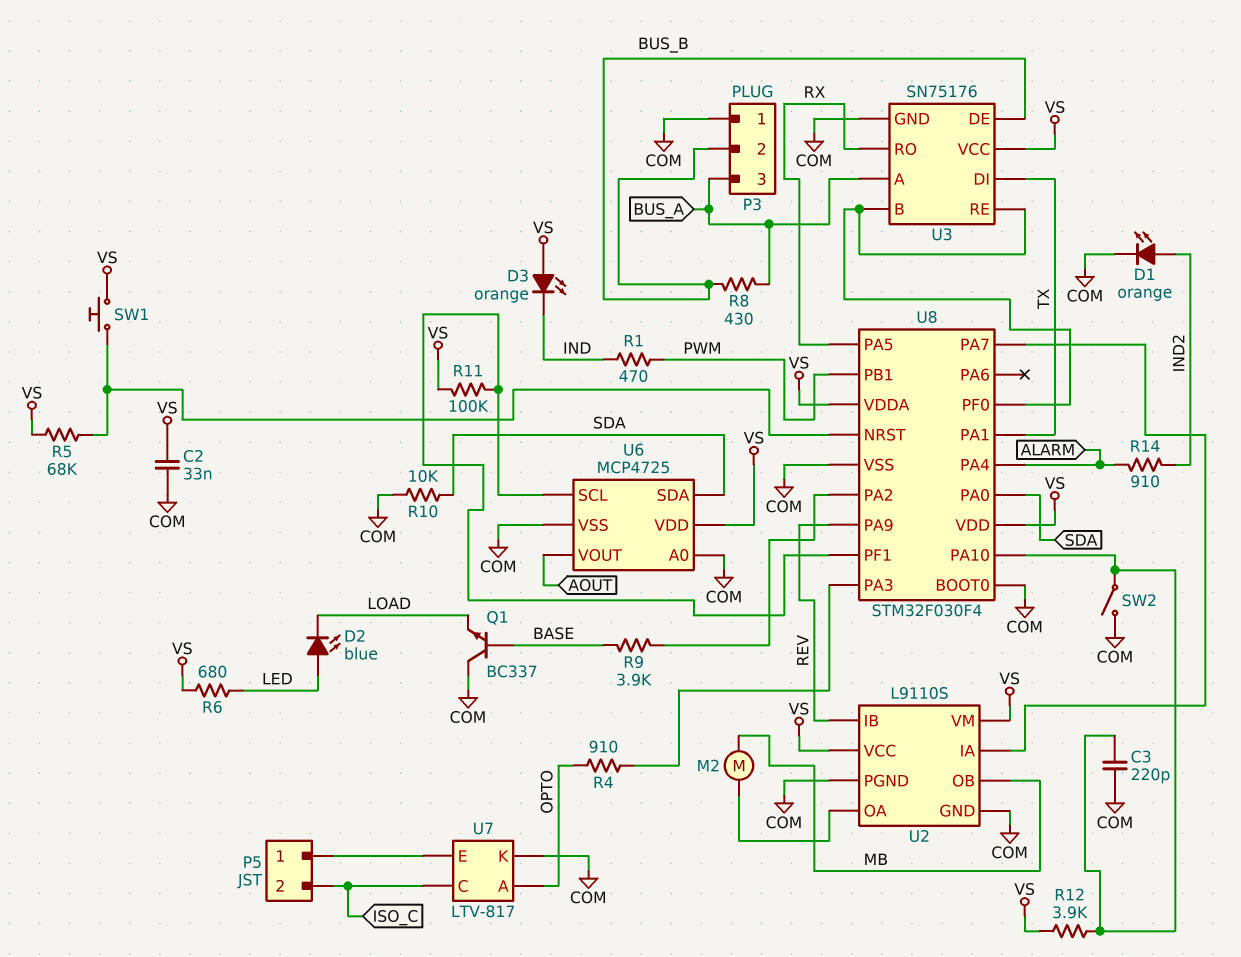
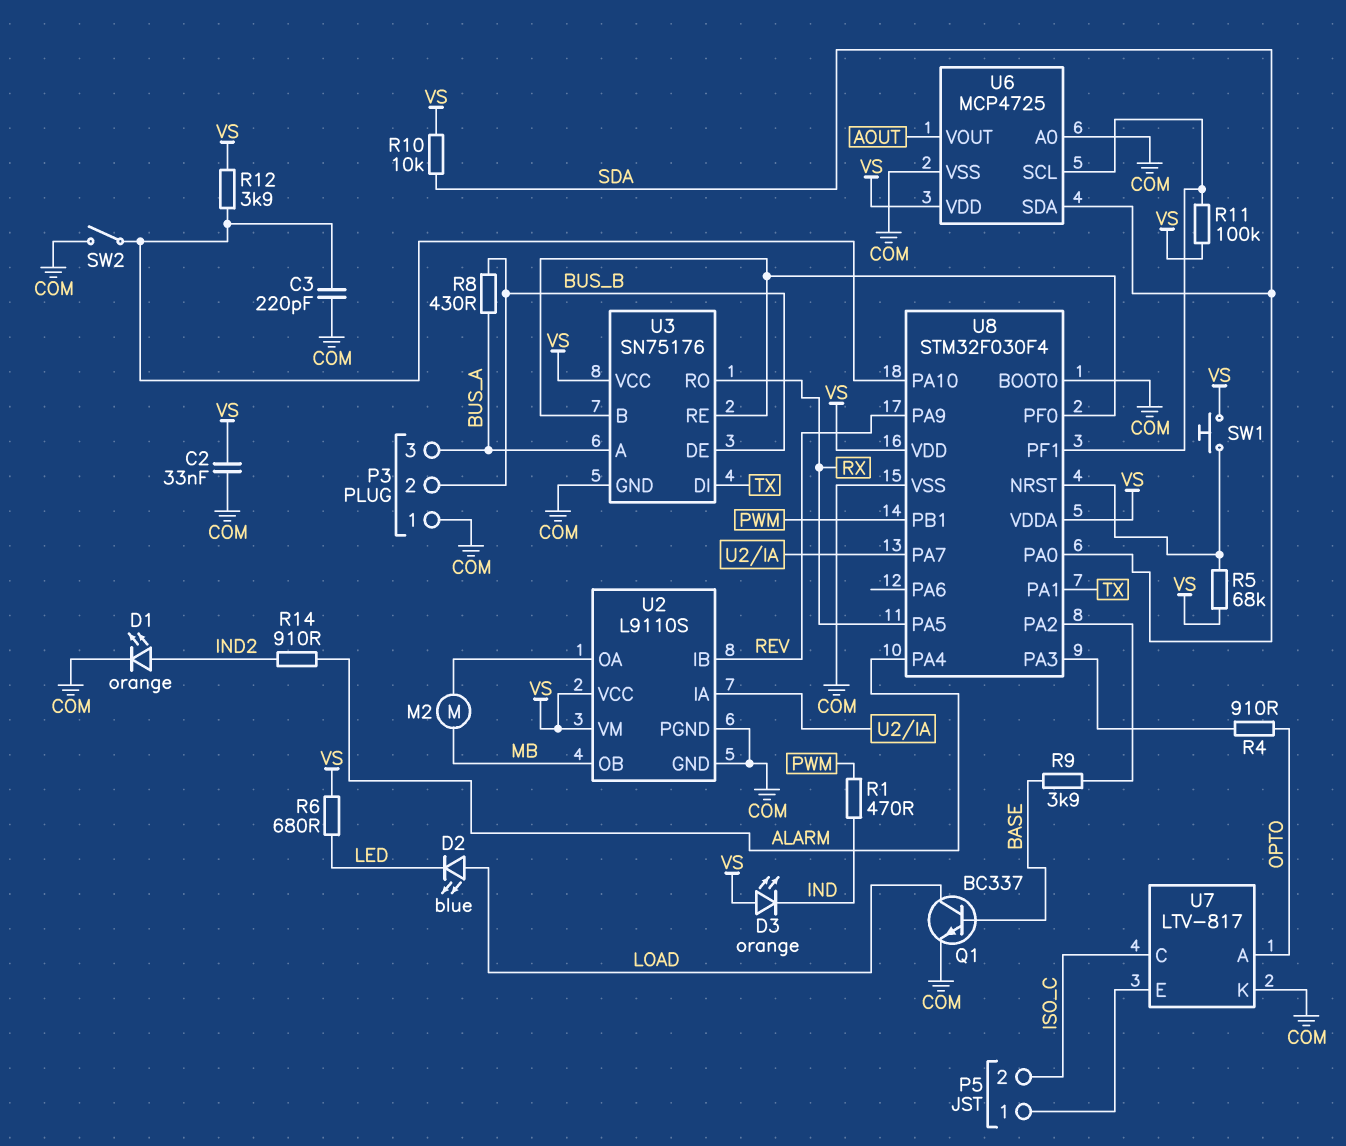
D2: LED blue (A LED, K LOAD) -> LED blue (A LOAD, K LED)
Q1: NPN BC337 (B BASE, C COM, E LOAD) -> NPN BC337 (B BASE, C LOAD, E COM)
R10: 10k (COM, SDA) -> 10k (SDA, VS)

